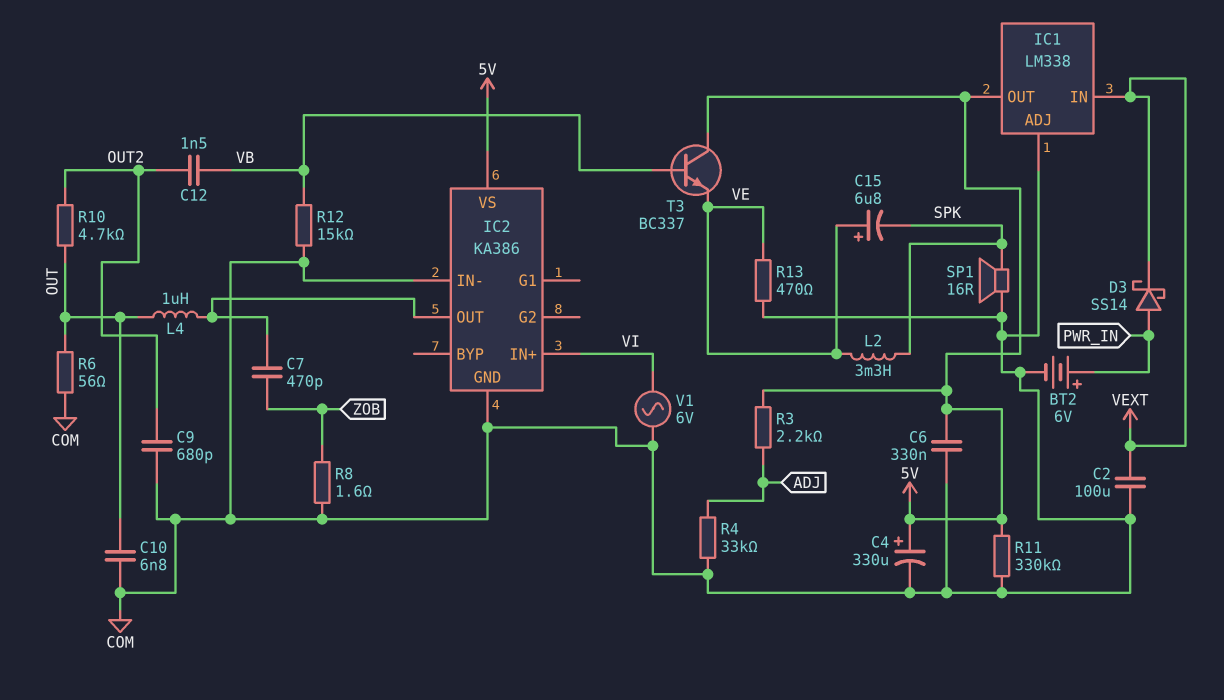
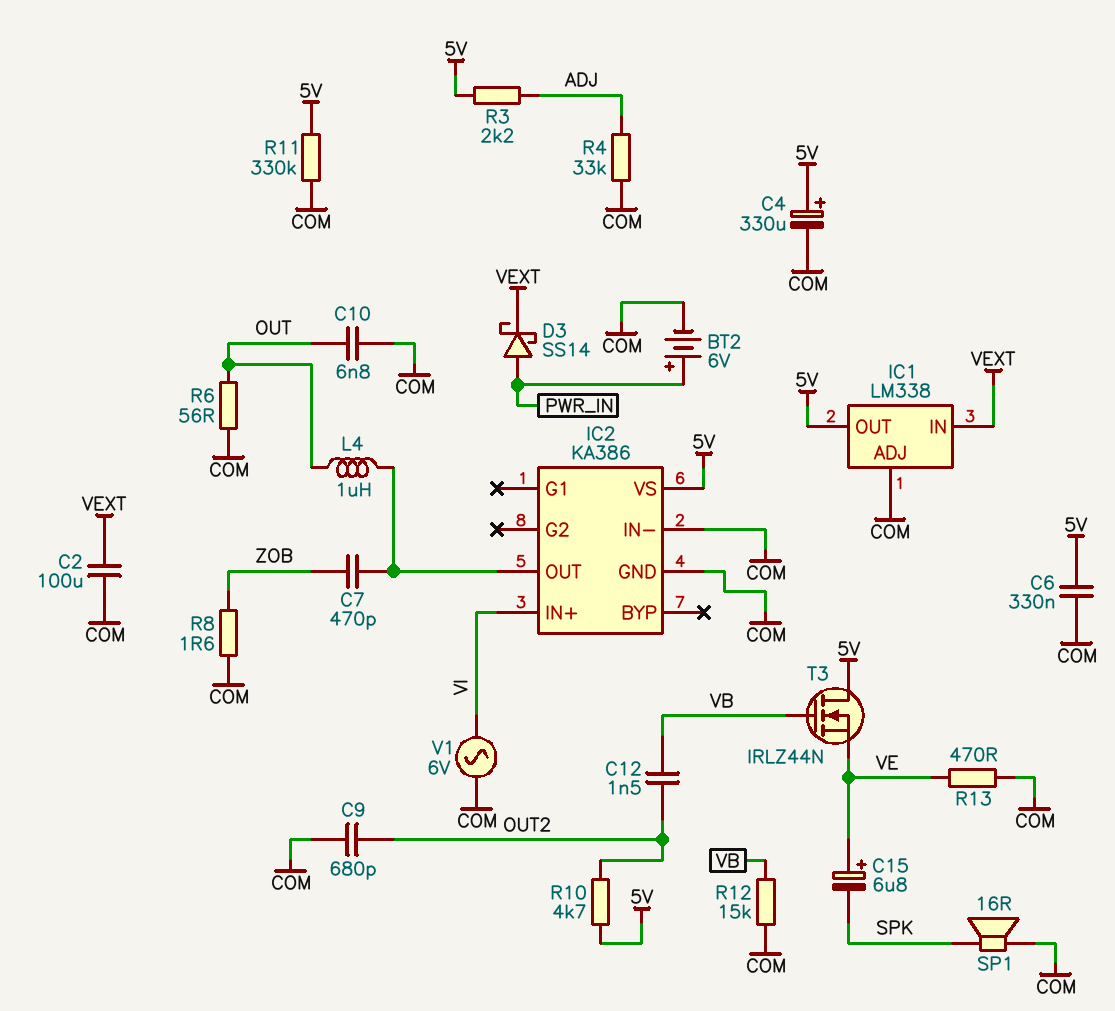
L2: 3.3mH (SPK, VE) -> none
R10: 4.7k (OUT, OUT2) -> 4.7k (5V, OUT2)
T3: NPN BC337 (B VB, C 5V, E VE) -> NMOS IRLZ44N (G VB, D 5V, S VE)

